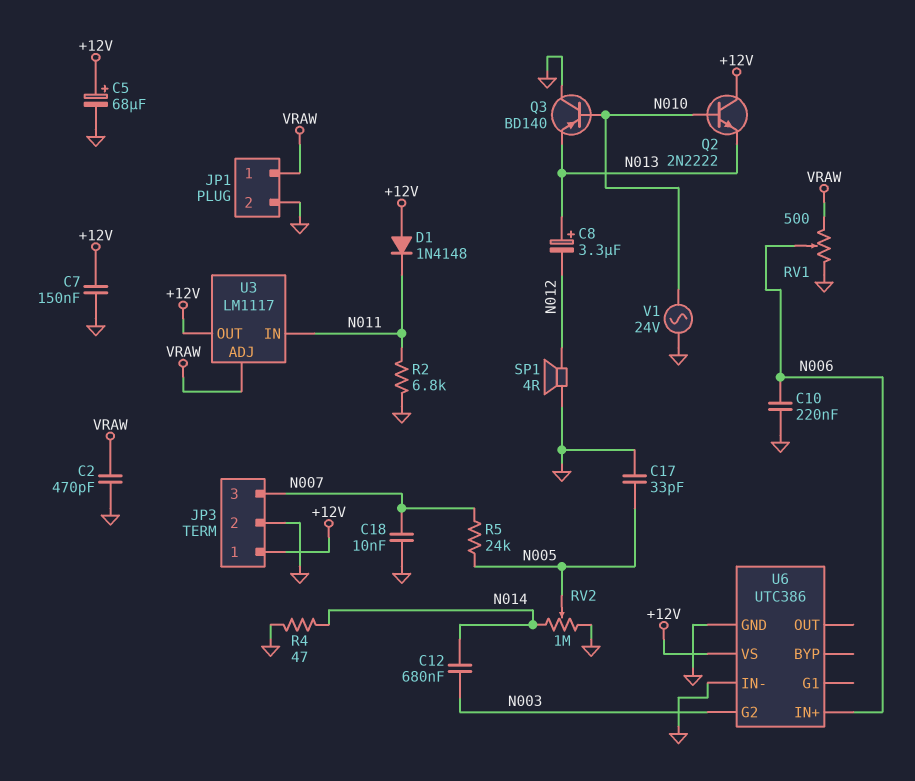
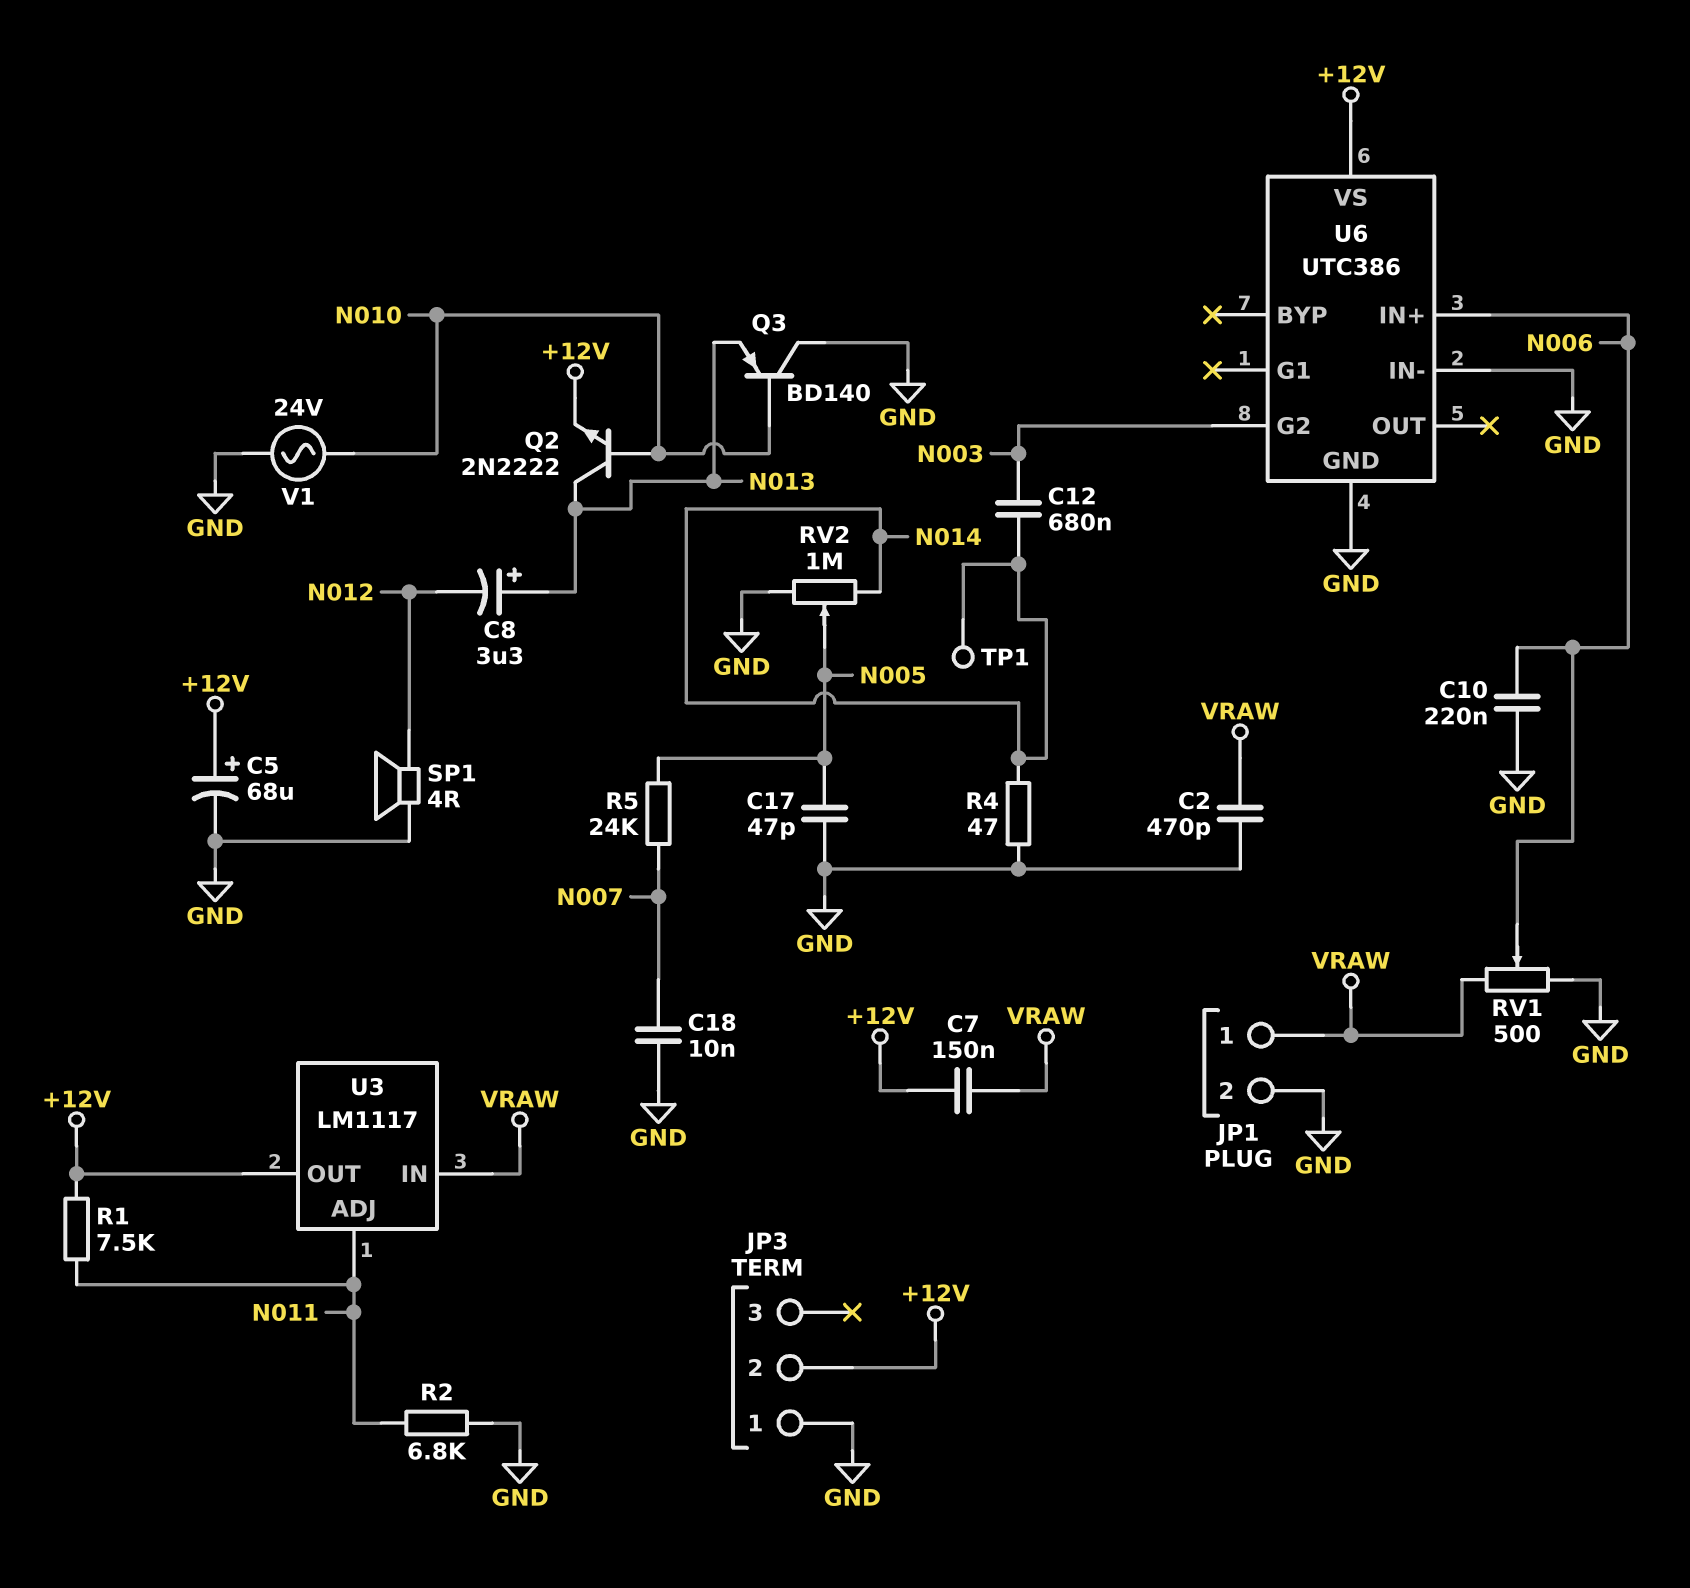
C7: 150nF (+12V, GND) -> 150nF (+12V, VRAW)
C17: 33pF (GND, N005) -> 47pF (GND, N005)
D1: diode 1N4148 (A +12V, K N011) -> none
JP3 pin 1: +12V -> GND
JP3 pin 2: GND -> +12V
JP3 pin 3: N007 -> none
Q2: NPN 2N2222 (B N010, C +12V, E N013) -> NPN 2N2222 (B N010, C N013, E +12V)
R1: none -> 7.5k (+12V, N011)
TP1: none -> test point (N014)
U3 pin ADJ: VRAW -> N011
U3 pin IN: N011 -> VRAW

